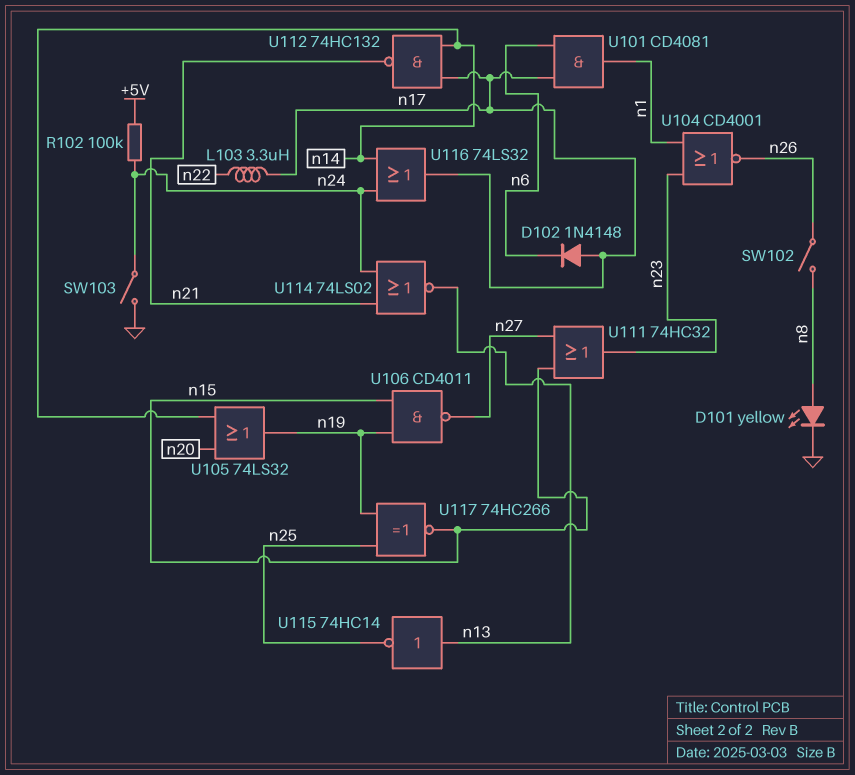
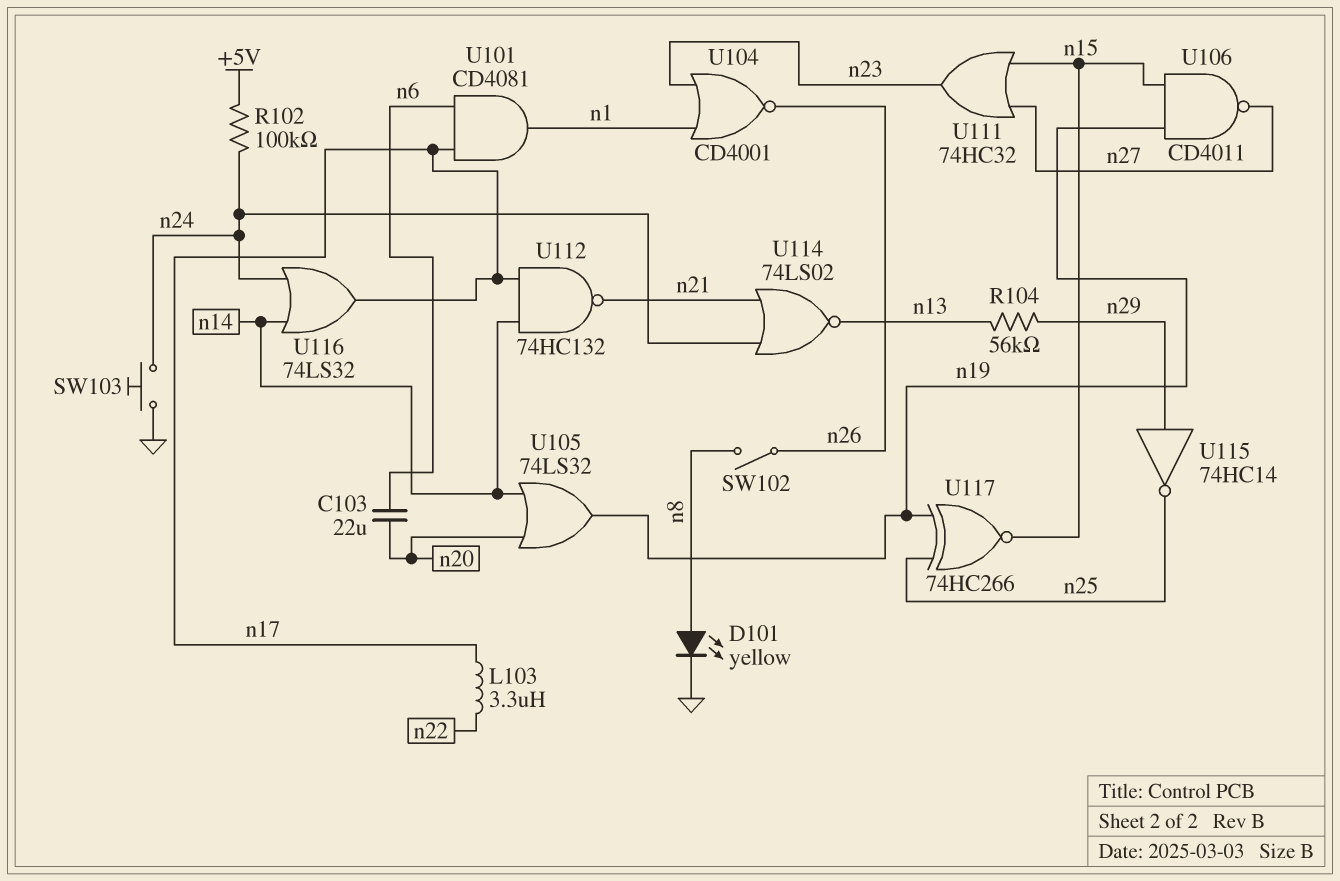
C103: none -> 22uF (n6, n20)
D102: diode 1N4148 (A n17, K n6) -> none
R104: none -> 56k (n13, n29)
SW103: switch (GND, n24) -> button (GND, n24)
U115: NOT 74HC14 (in n13, out n25) -> NOT 74HC14 (in n29, out n25)

